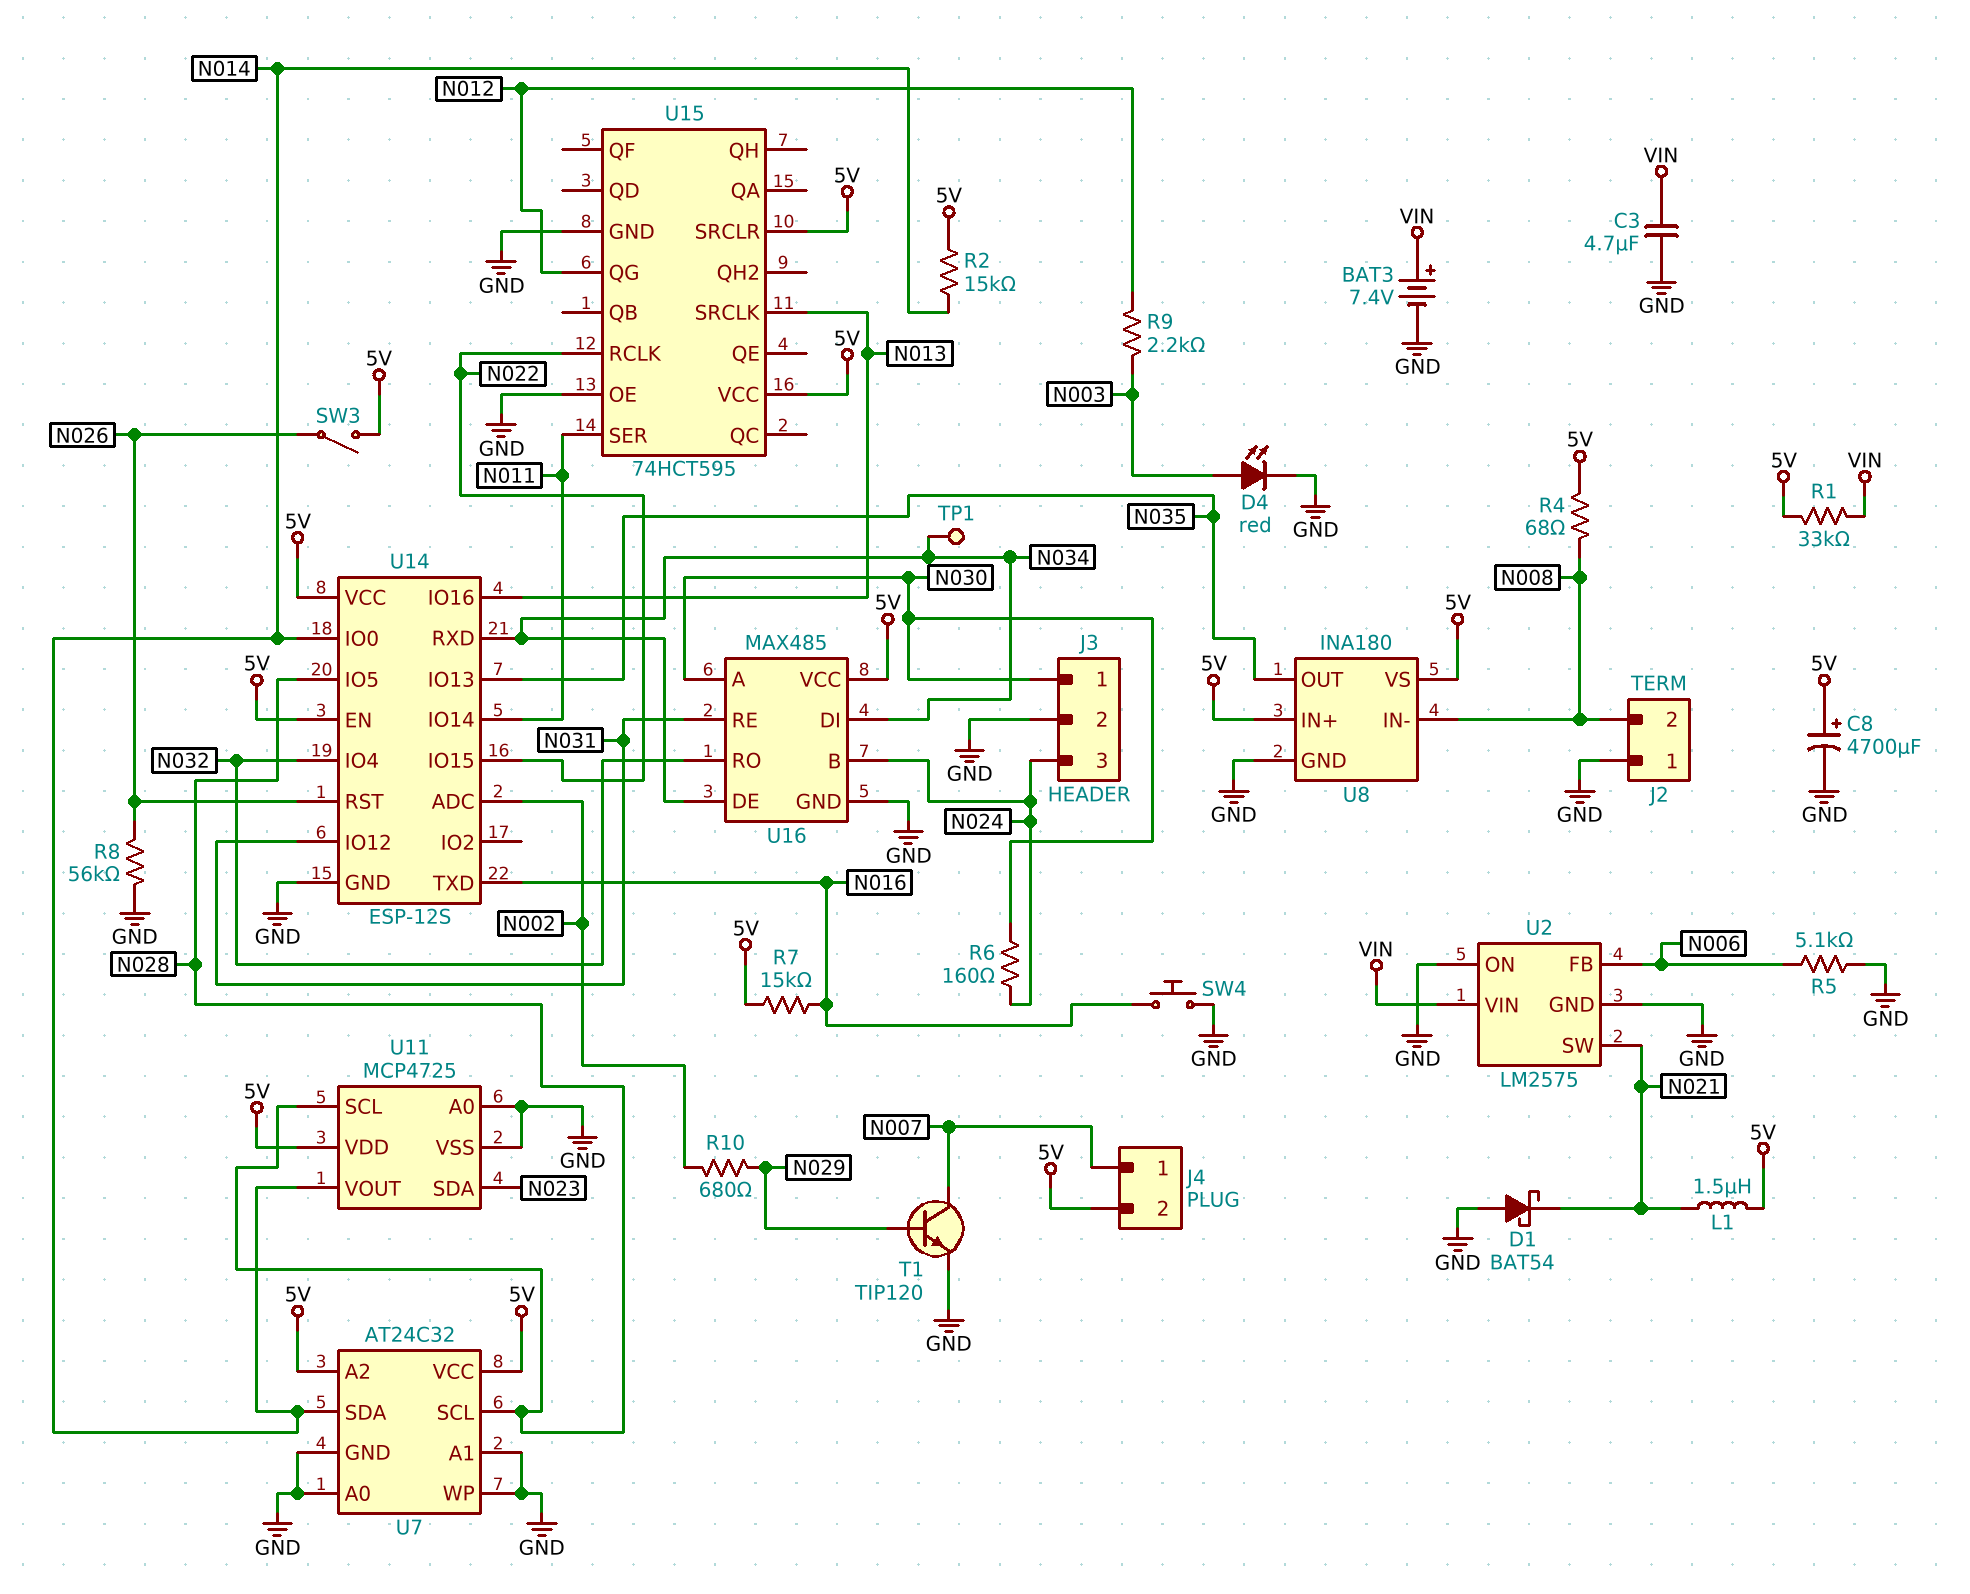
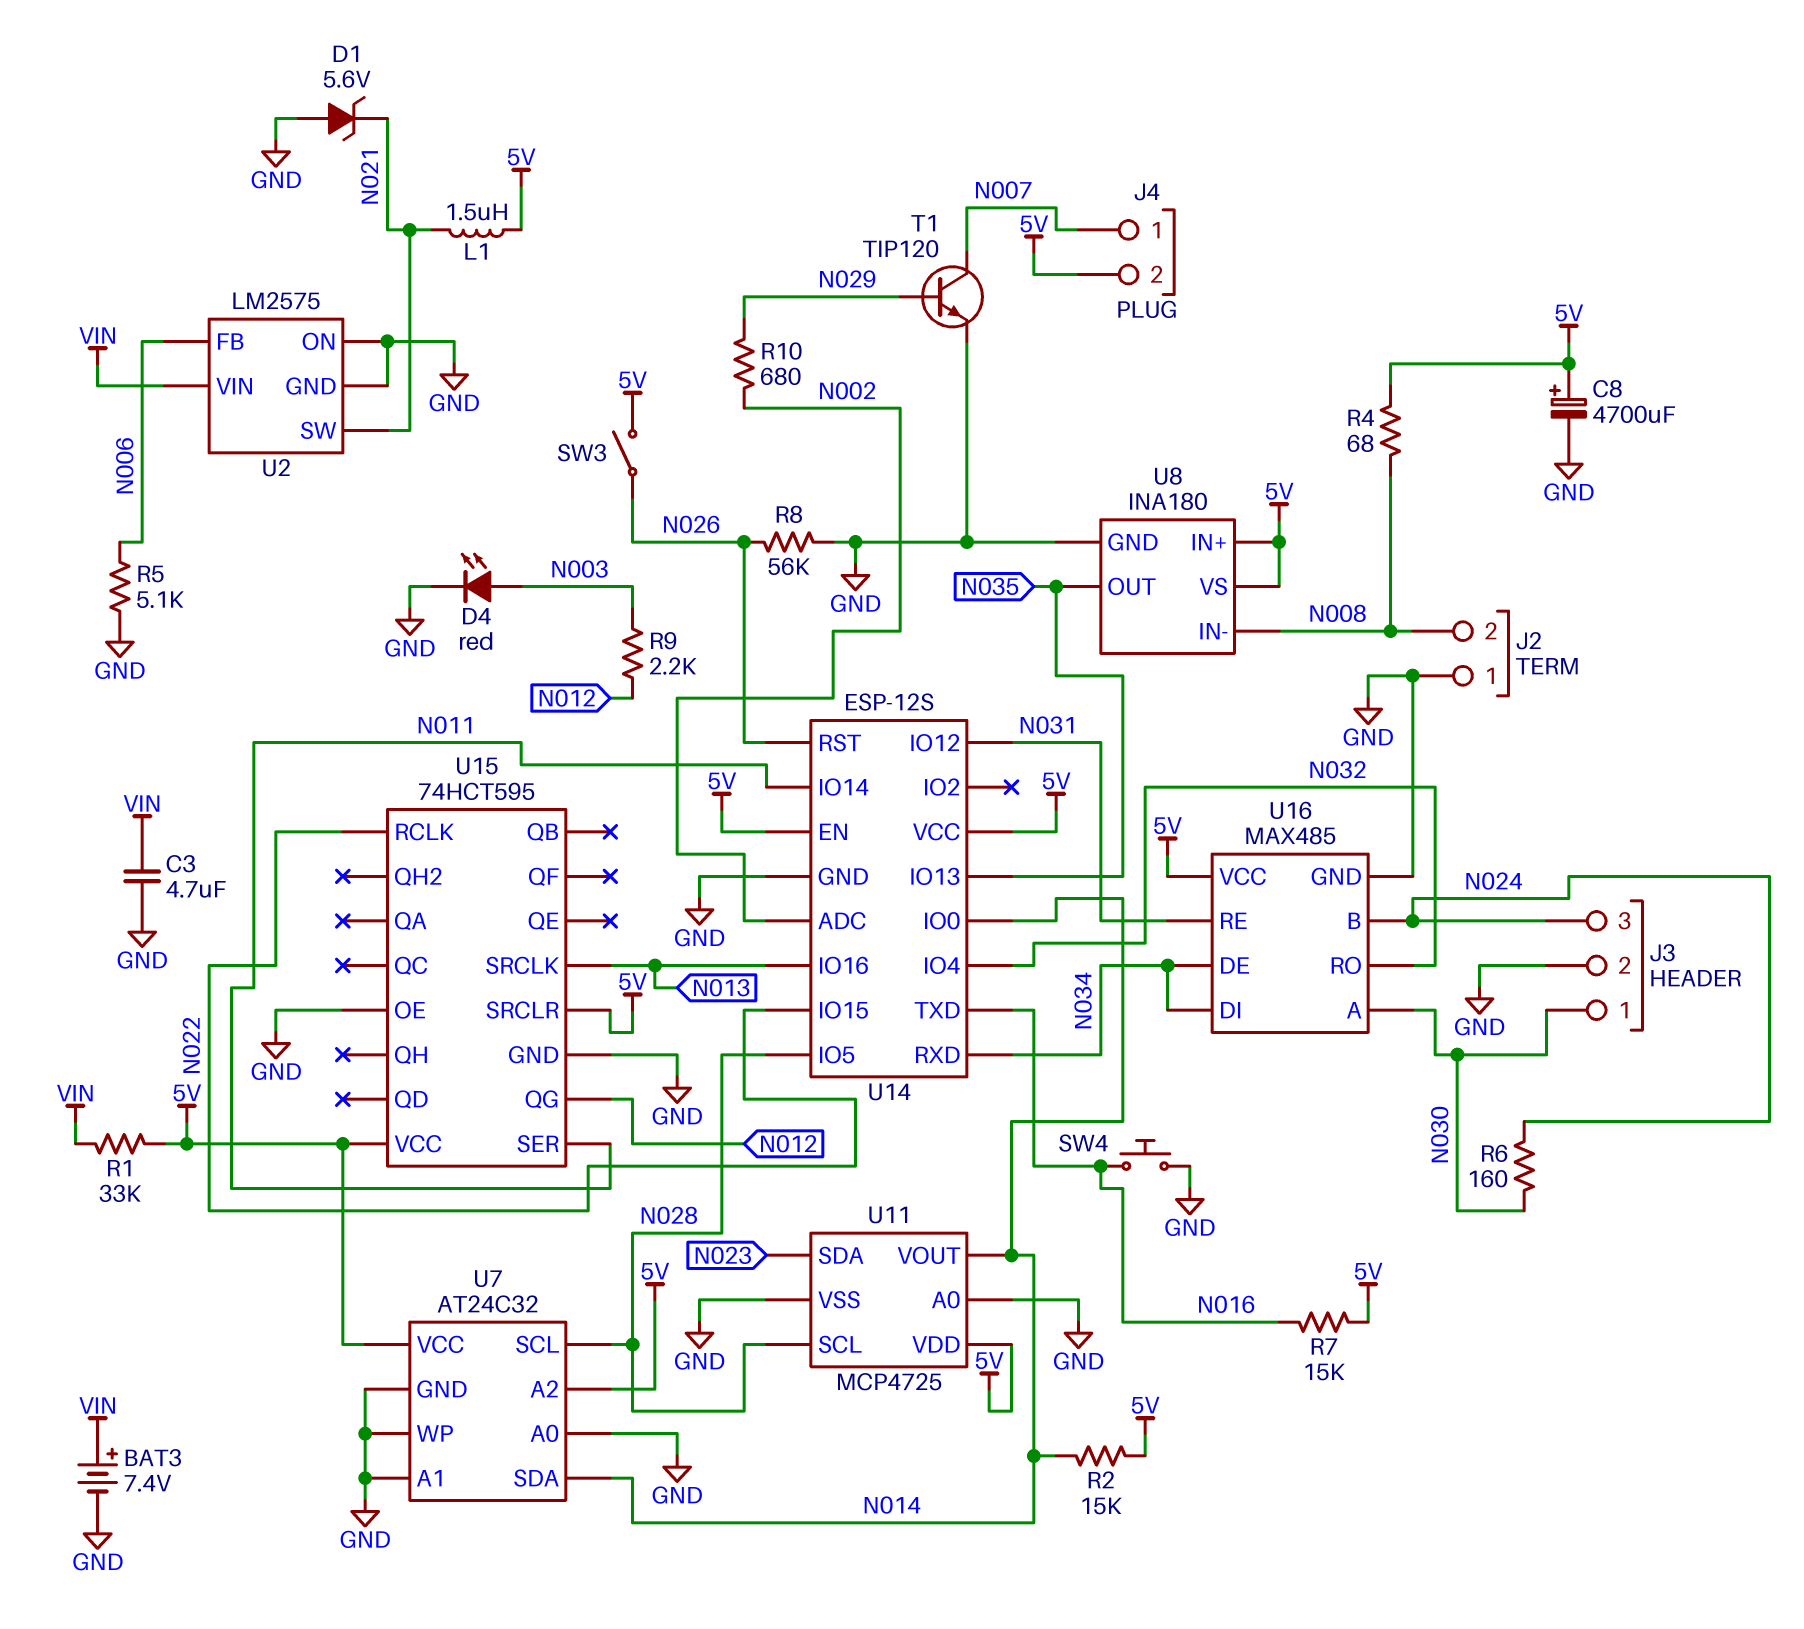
D1: schottky BAT54 (A GND, K N021) -> zener 5.6V (A GND, K N021)
TP1: test point (N034) -> none

